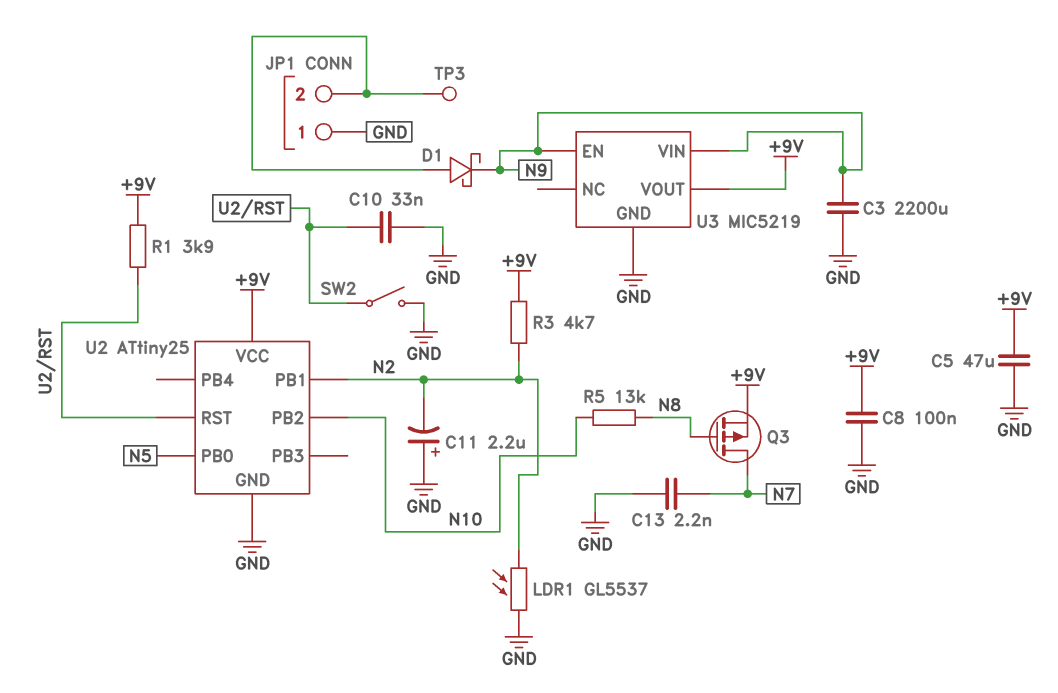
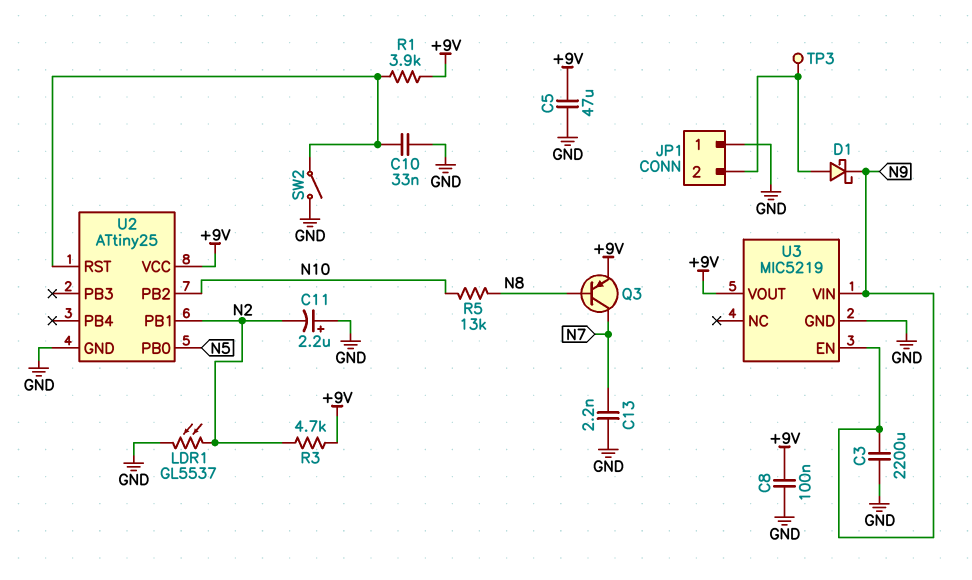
Q3: PMOS (G N8, D N7, S +9V) -> PNP (B N8, C N7, E +9V)

